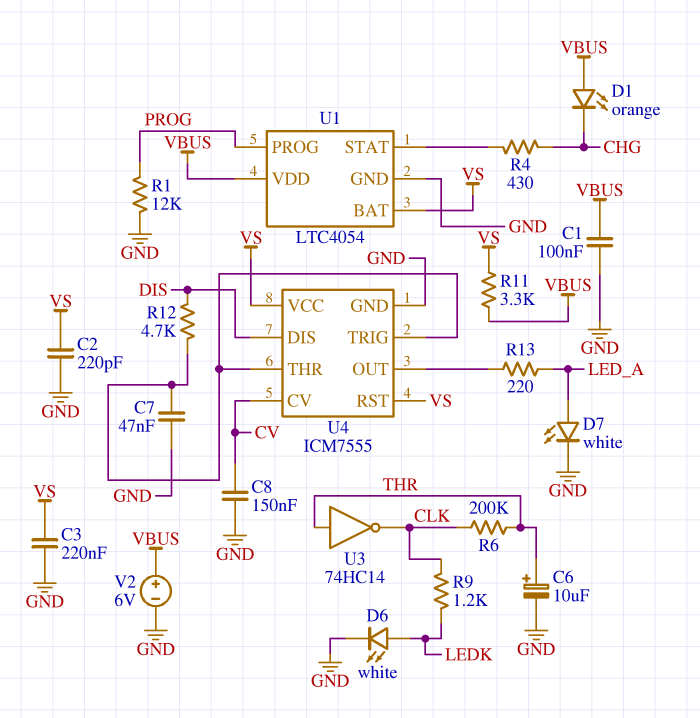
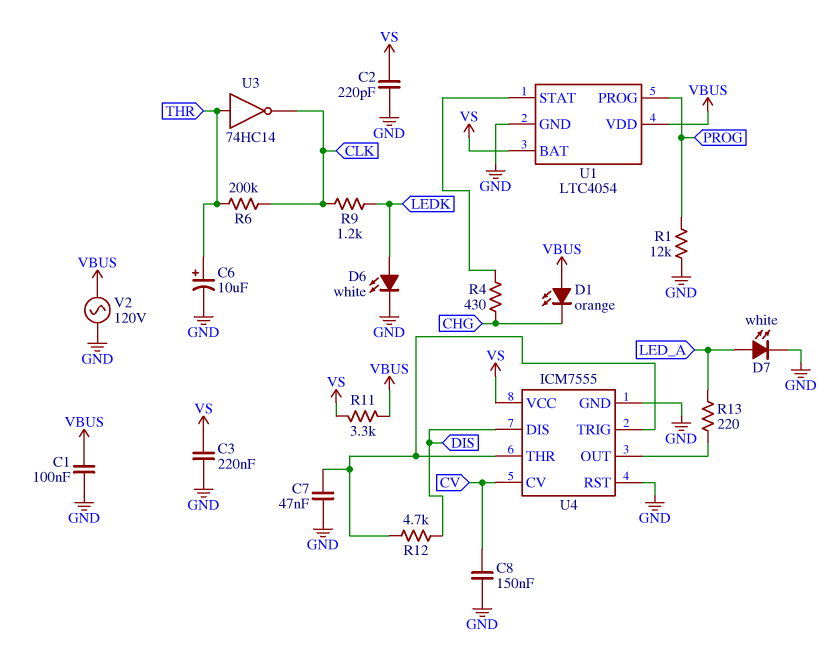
U4 pin RST: VS -> GND
V2: 6V (plus VBUS, minus GND) -> AC 120V (GND, VBUS)

